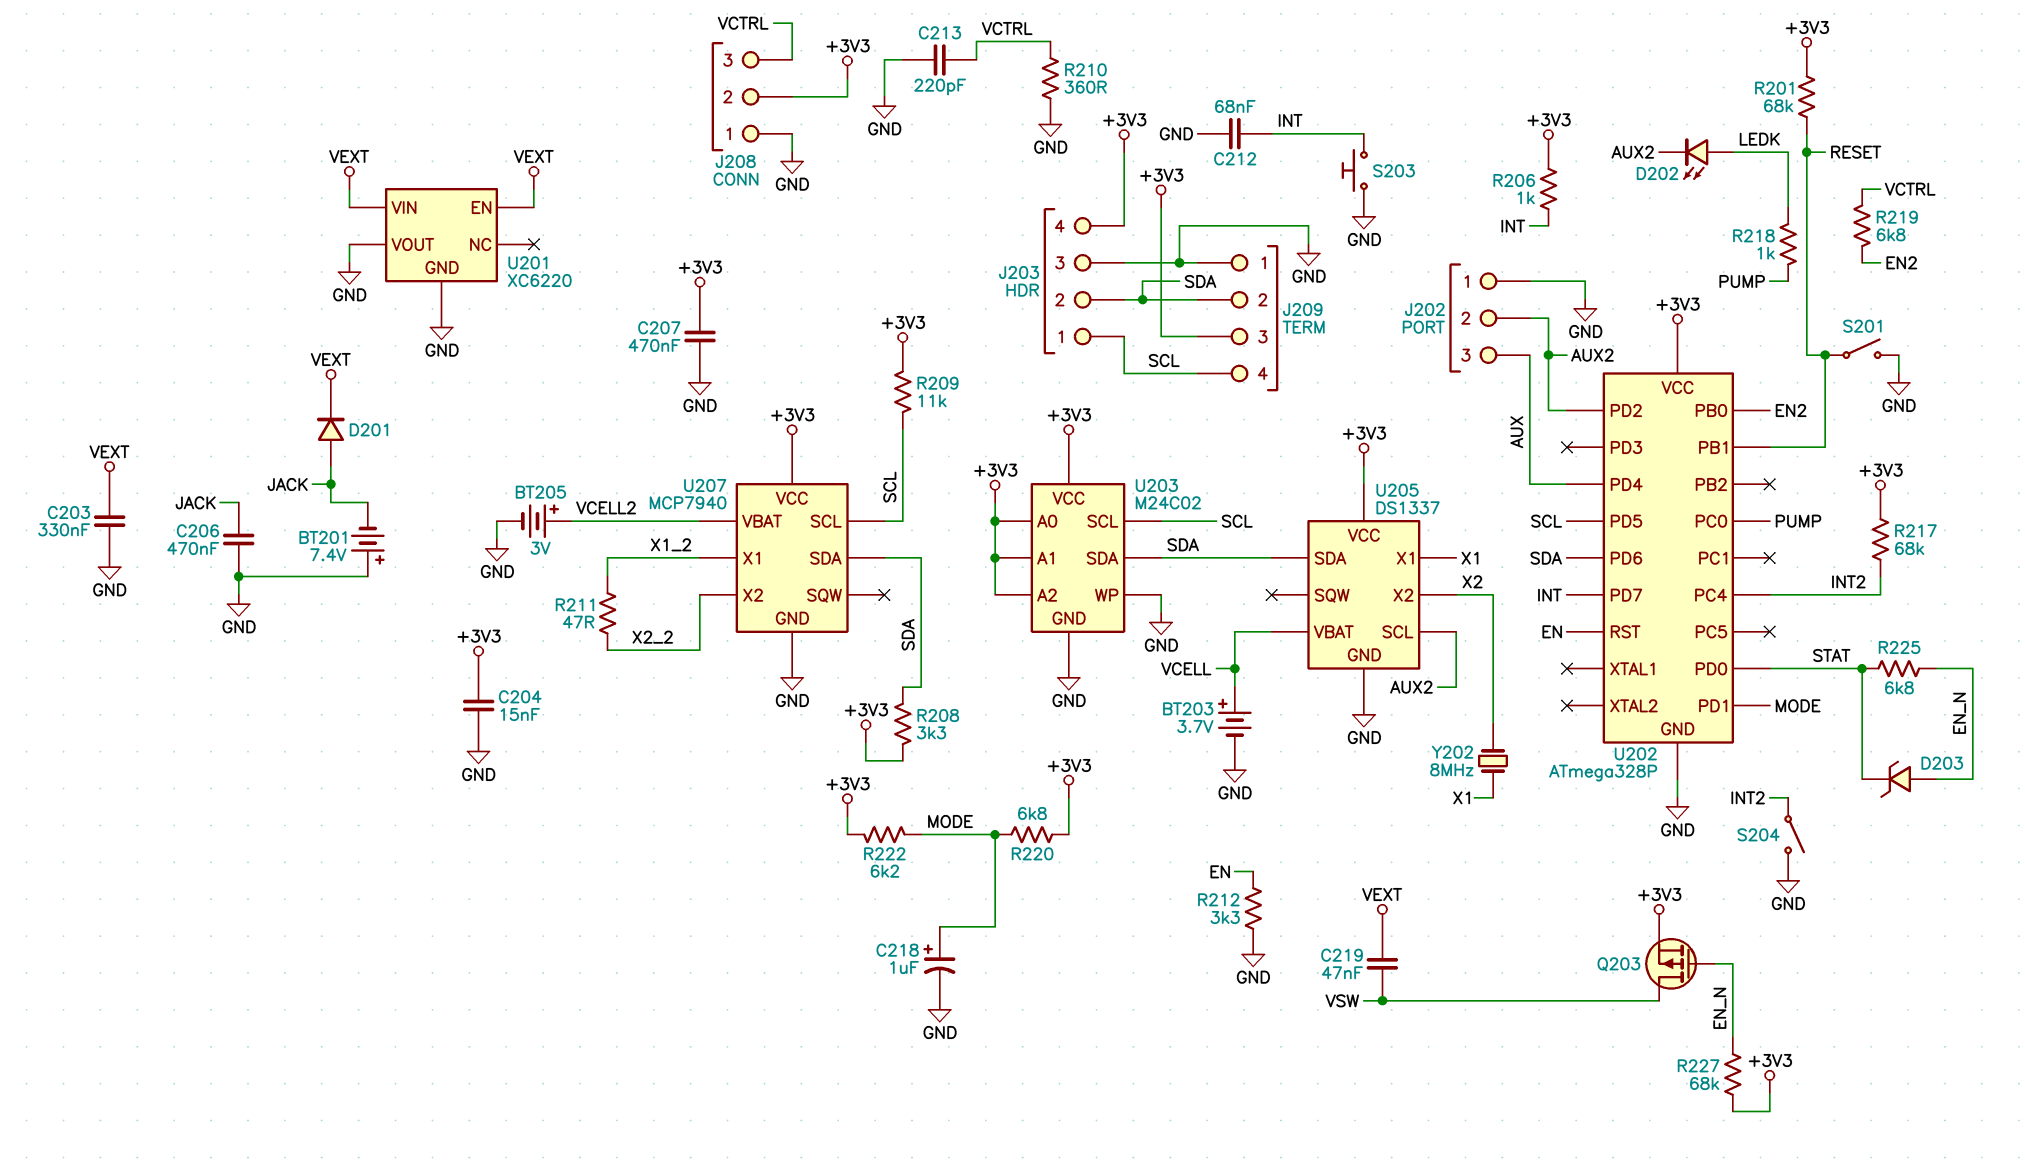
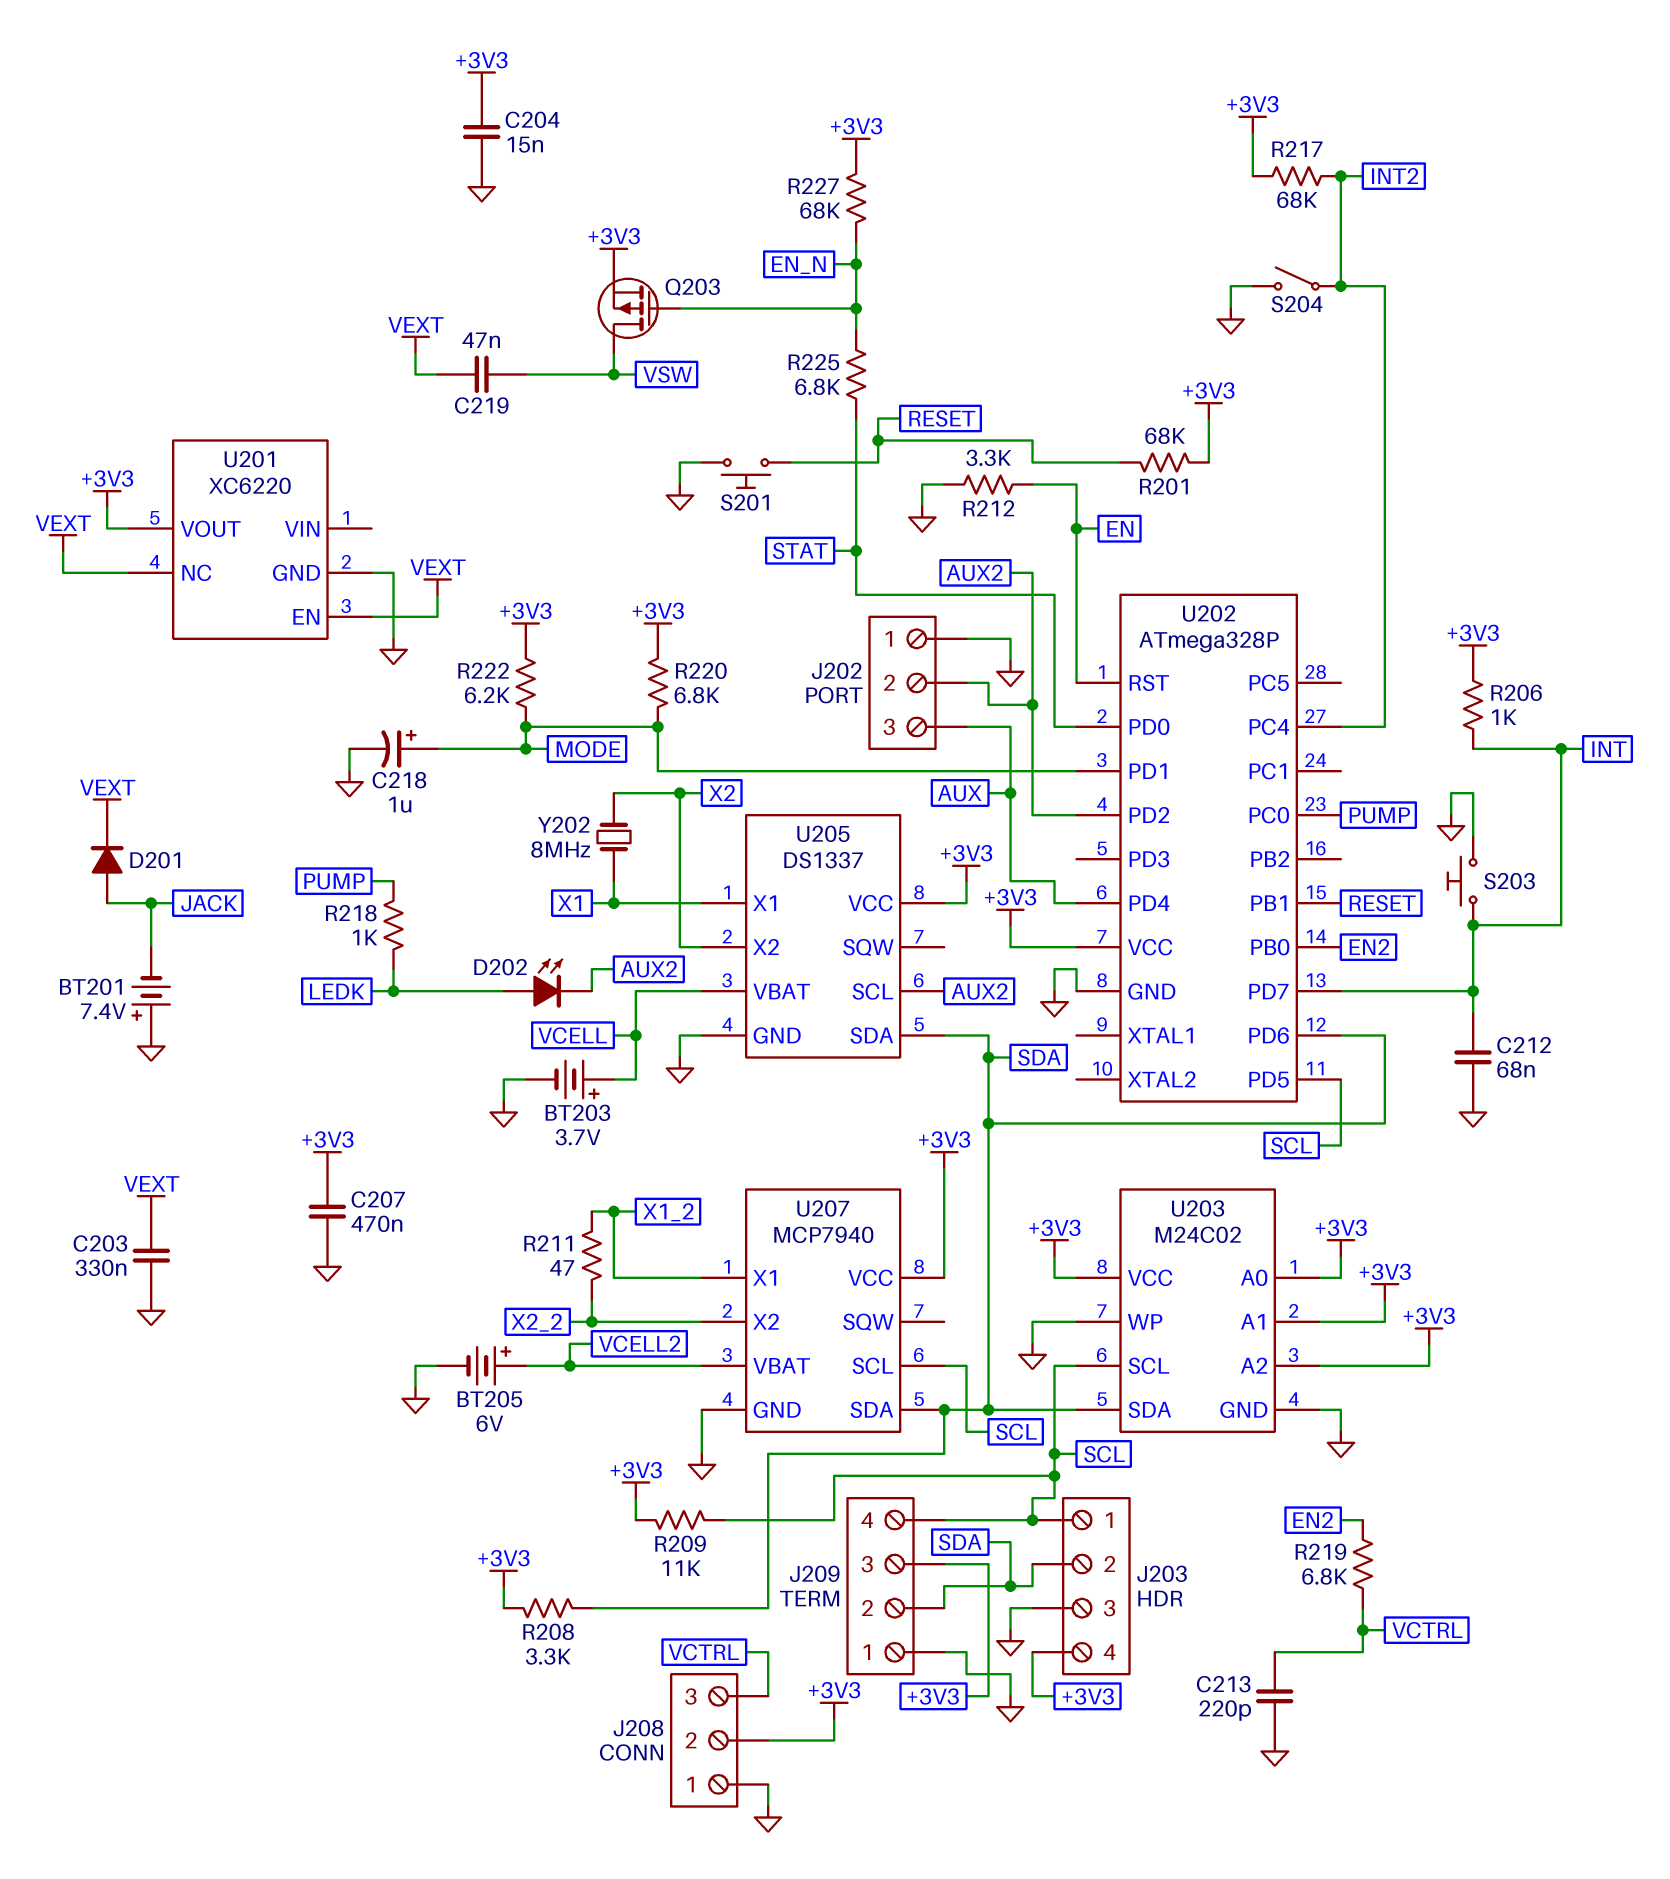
BT205: 3V (plus VCELL2, minus GND) -> 6V (plus VCELL2, minus GND)
C206: 470nF (GND, JACK) -> none
D203: zener (A EN_N, K STAT) -> none
R210: 360 (GND, VCTRL) -> none
S201: switch (GND, RESET) -> button (GND, RESET)
U201 pin NC: none -> VEXT
U201 pin VIN: VEXT -> none
U201 pin VOUT: GND -> +3V3

